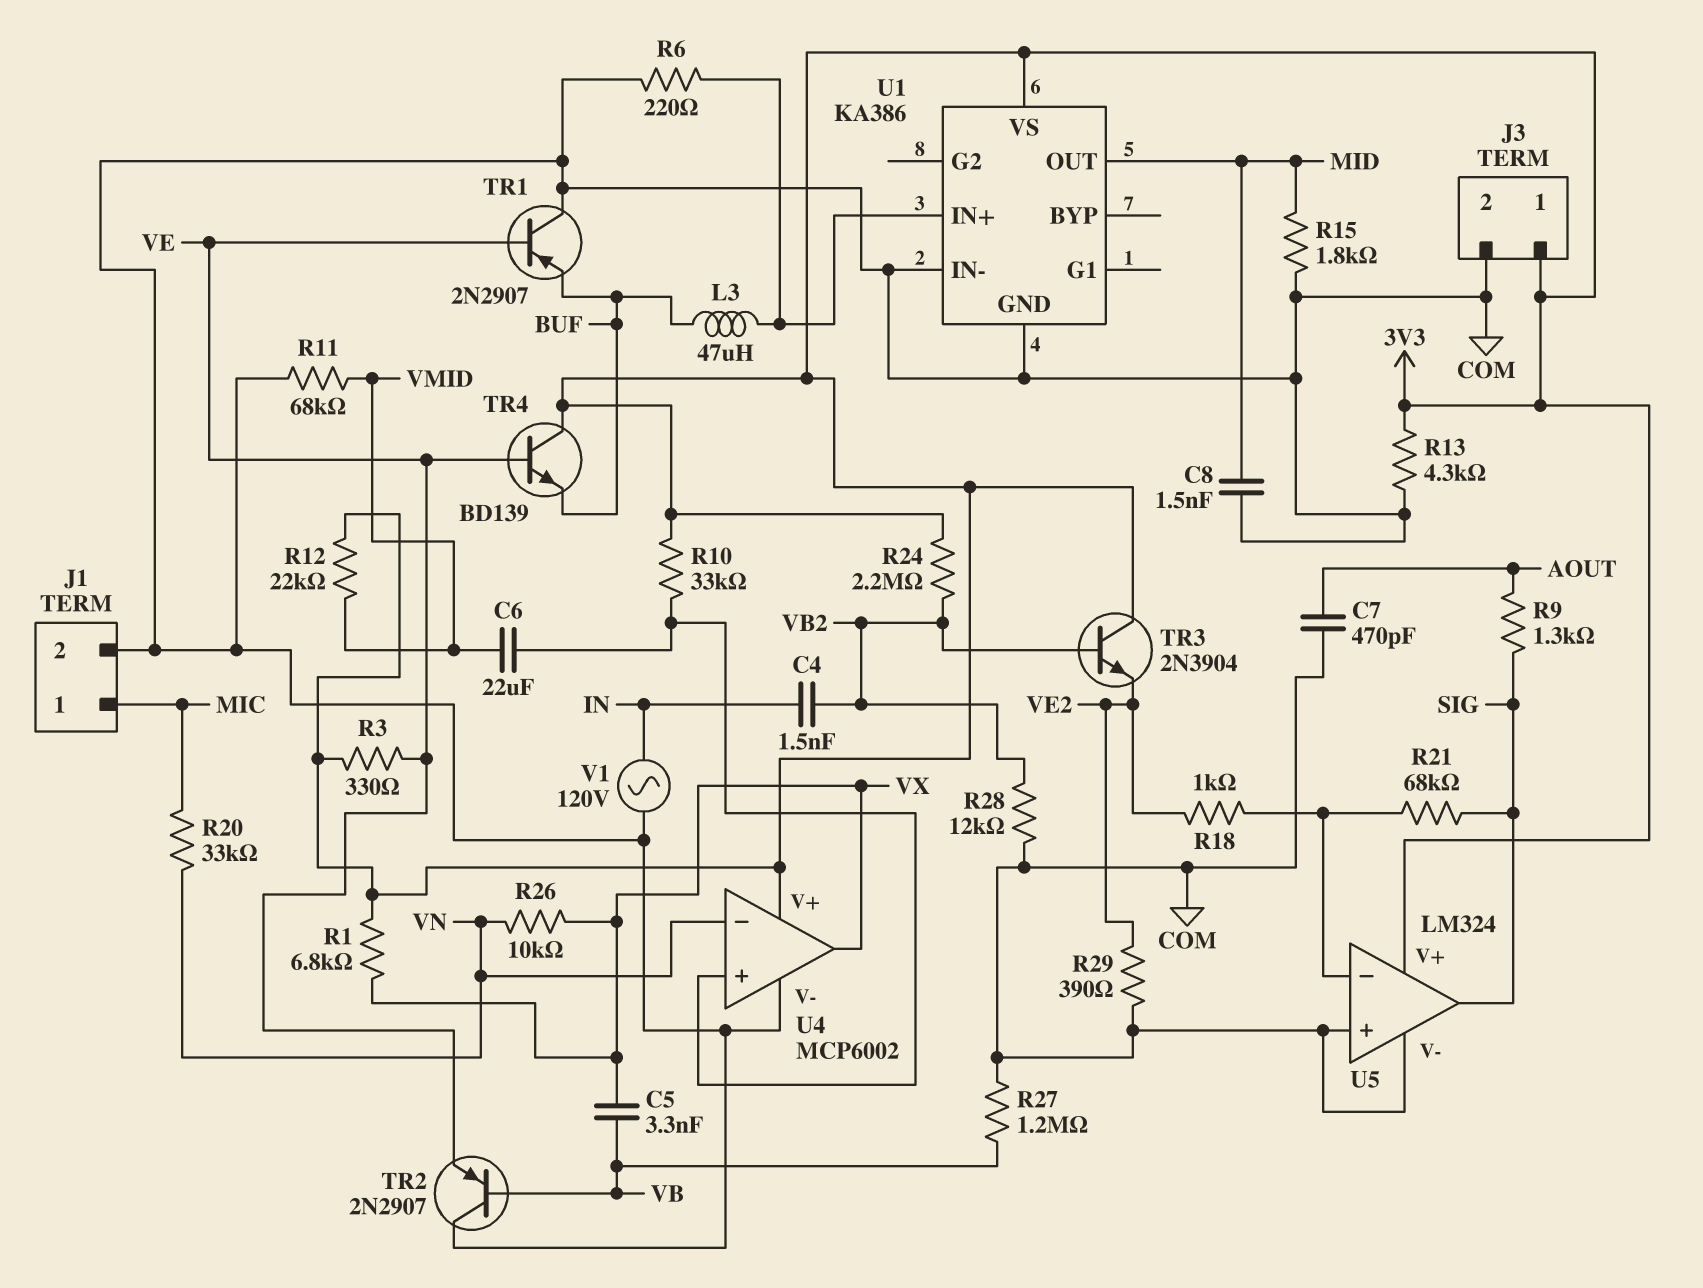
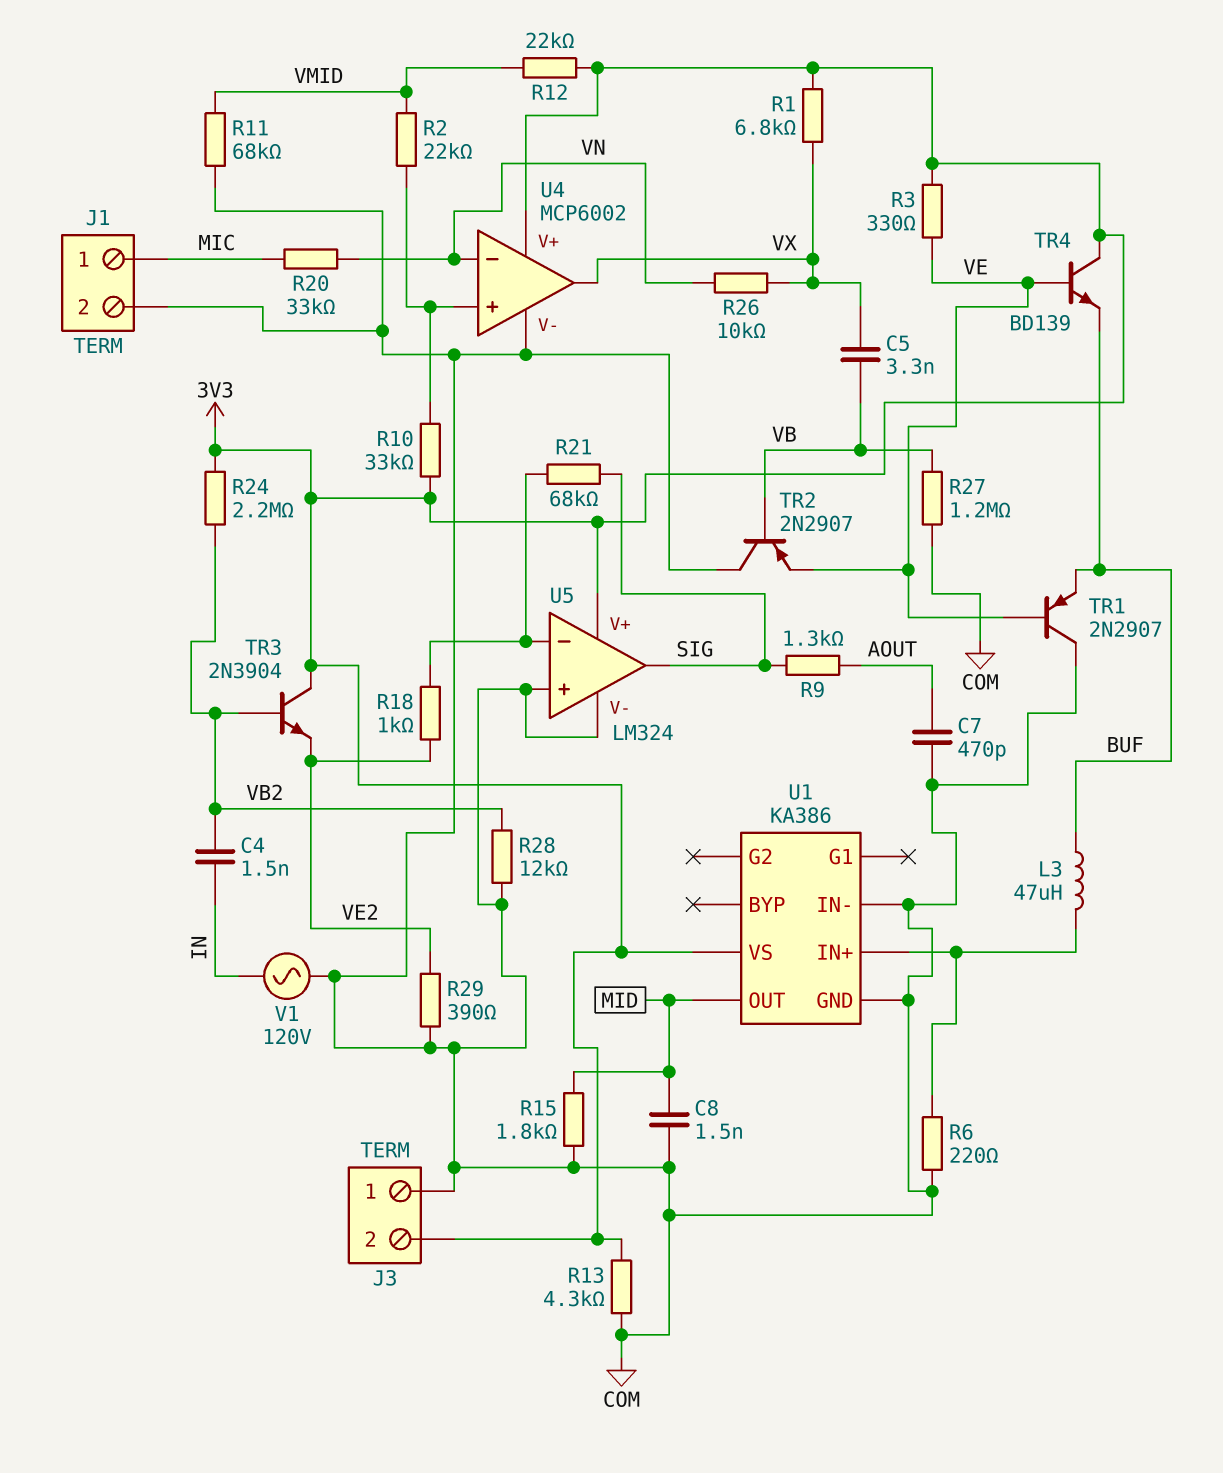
C6: 22uF (U4/in+, VMID) -> none
J3 pin 1: 3V3 -> COM
J3 pin 2: COM -> 3V3
R2: none -> 22k (U4/in+, VMID)

